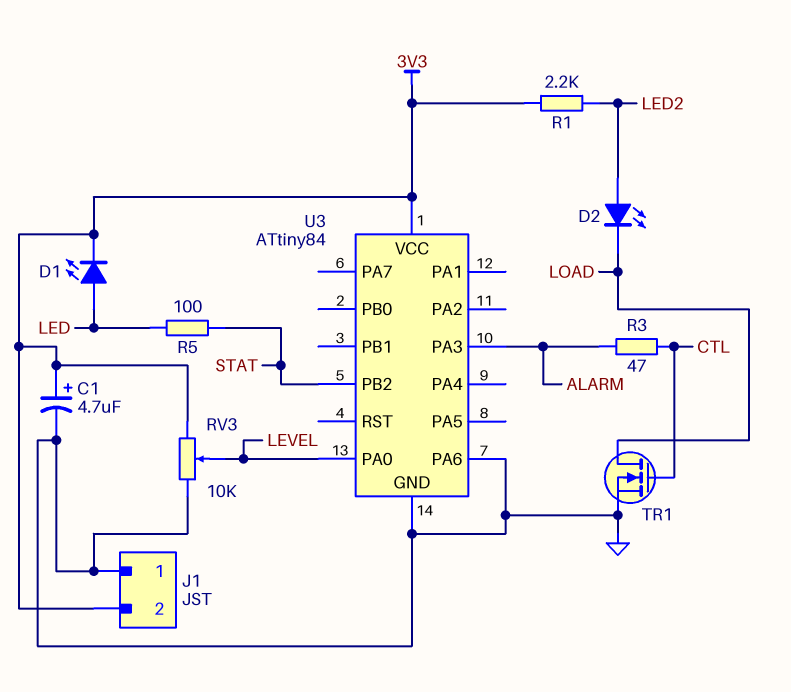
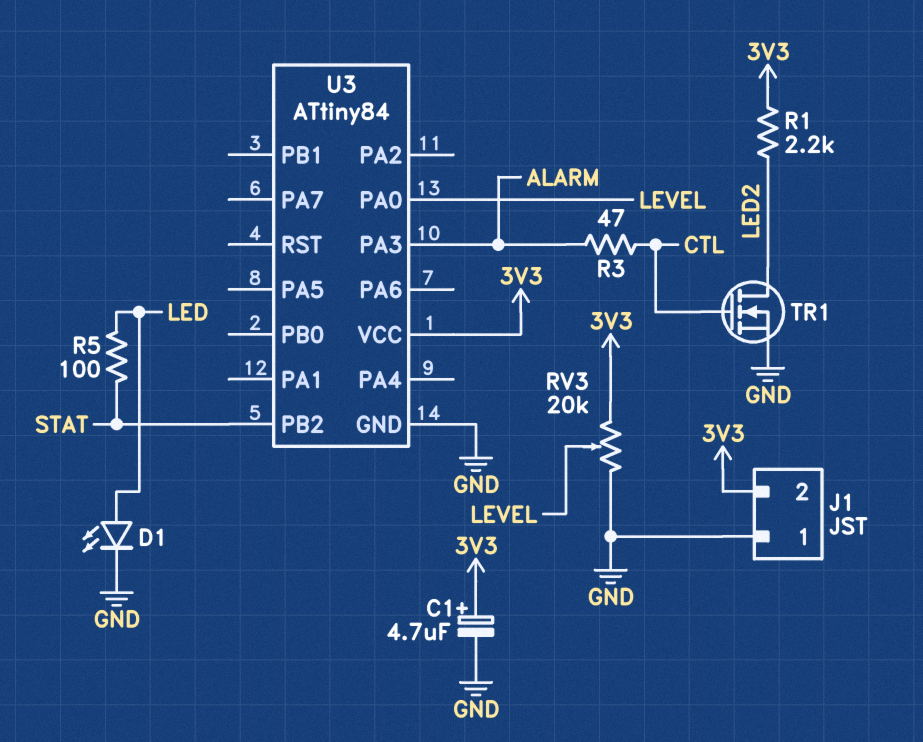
D1: LED (A LED, K 3V3) -> LED (A LED, K GND)
D2: LED (A LED2, K LOAD) -> none
RV3: 10k (3V3, GND, wiper LEVEL) -> 20k (3V3, GND, wiper LEVEL)
TR1: NMOS (G CTL, D LOAD, S GND) -> NMOS (G CTL, D LED2, S GND)
U3 pin PA6: GND -> none

